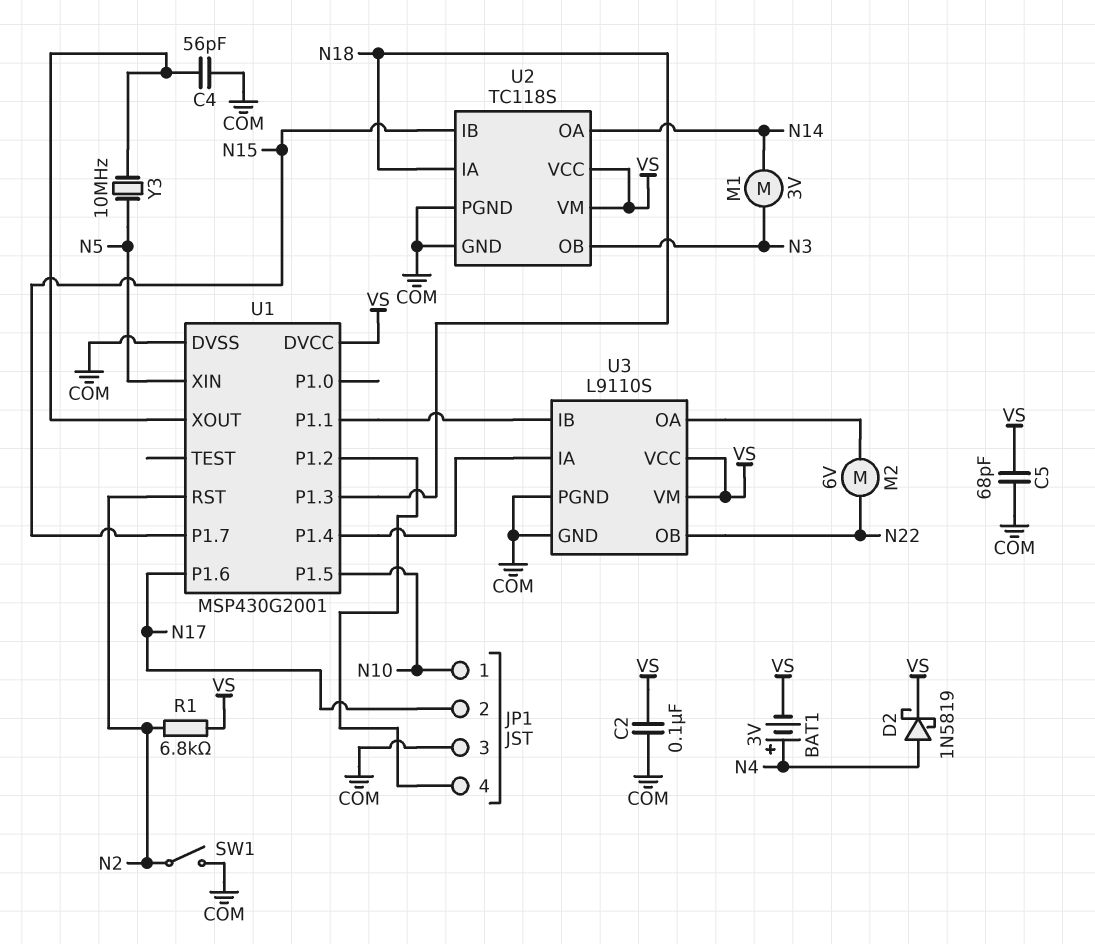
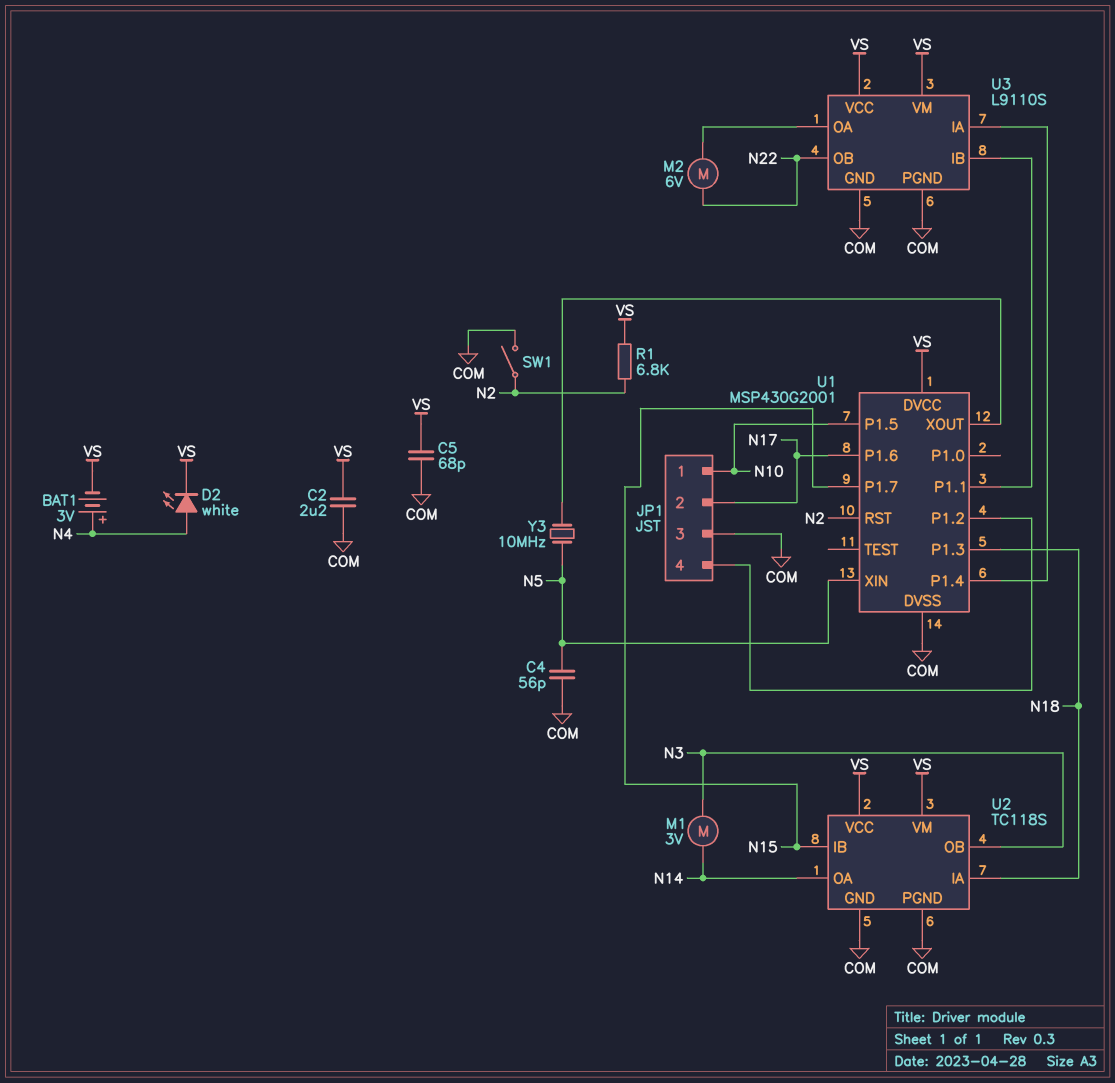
C2: 100nF (COM, VS) -> 2.2uF (COM, VS)
C4: 56pF (COM, U1/XOUT) -> 56pF (COM, N5)
D2: schottky 1N5819 (A N4, K VS) -> LED white (A N4, K VS)

